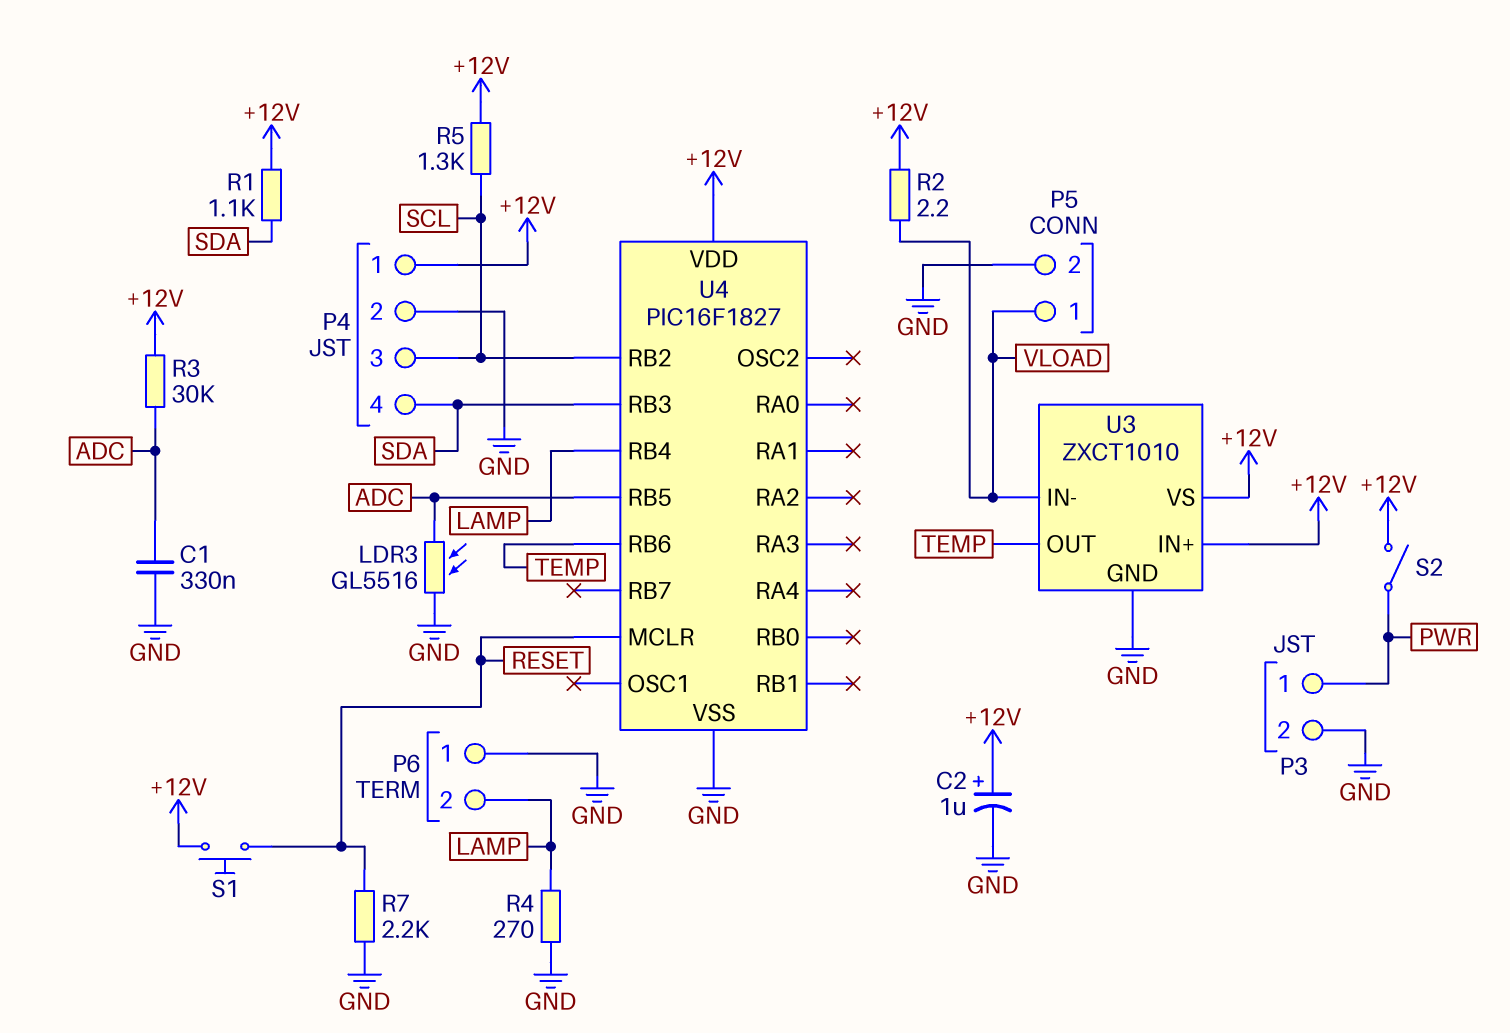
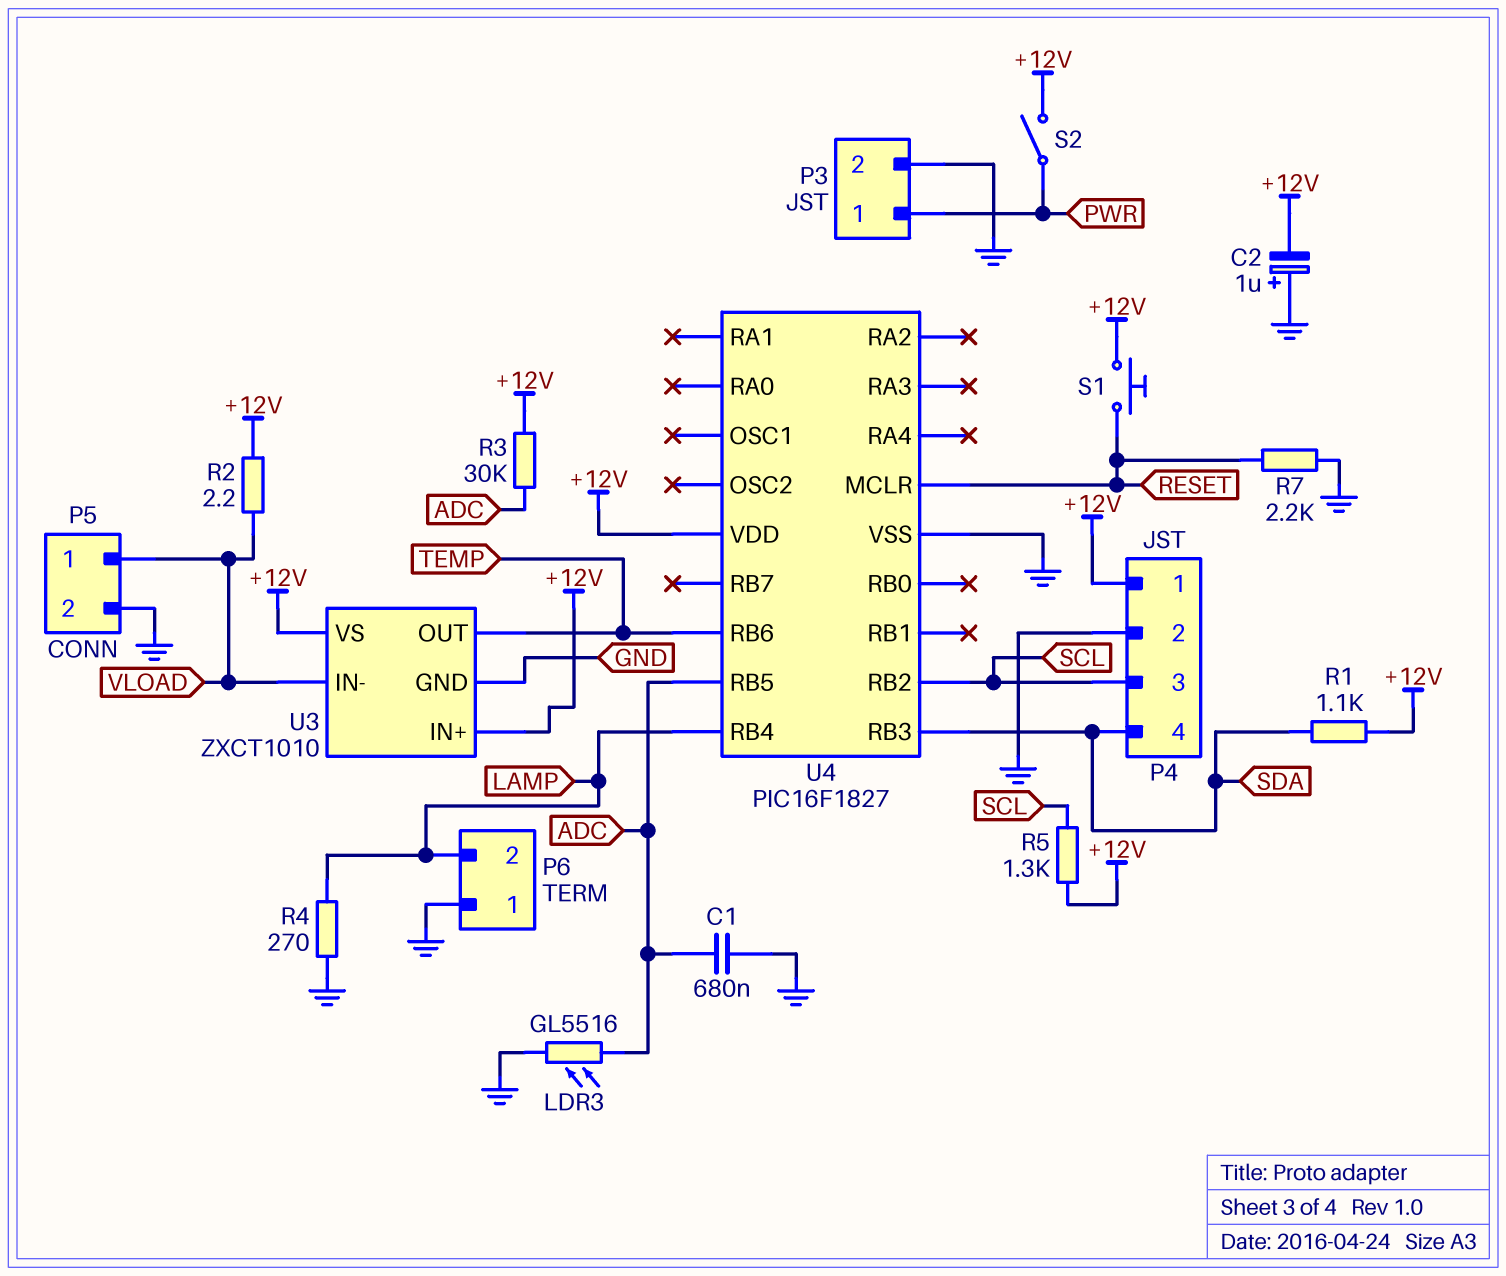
C1: 330nF (ADC, GND) -> 680nF (ADC, GND)
C2: 1uF (plus +12V, minus GND) -> 1uF (plus GND, minus +12V)

